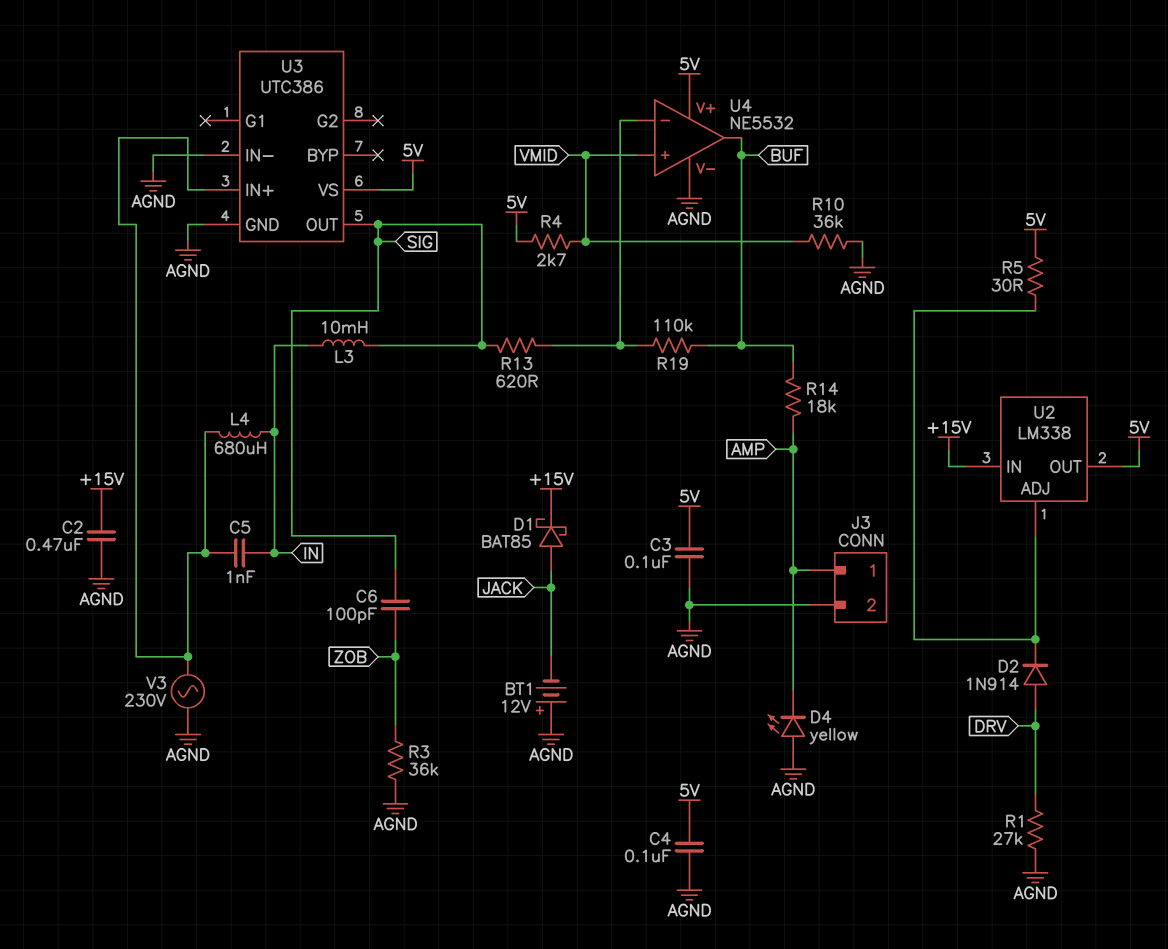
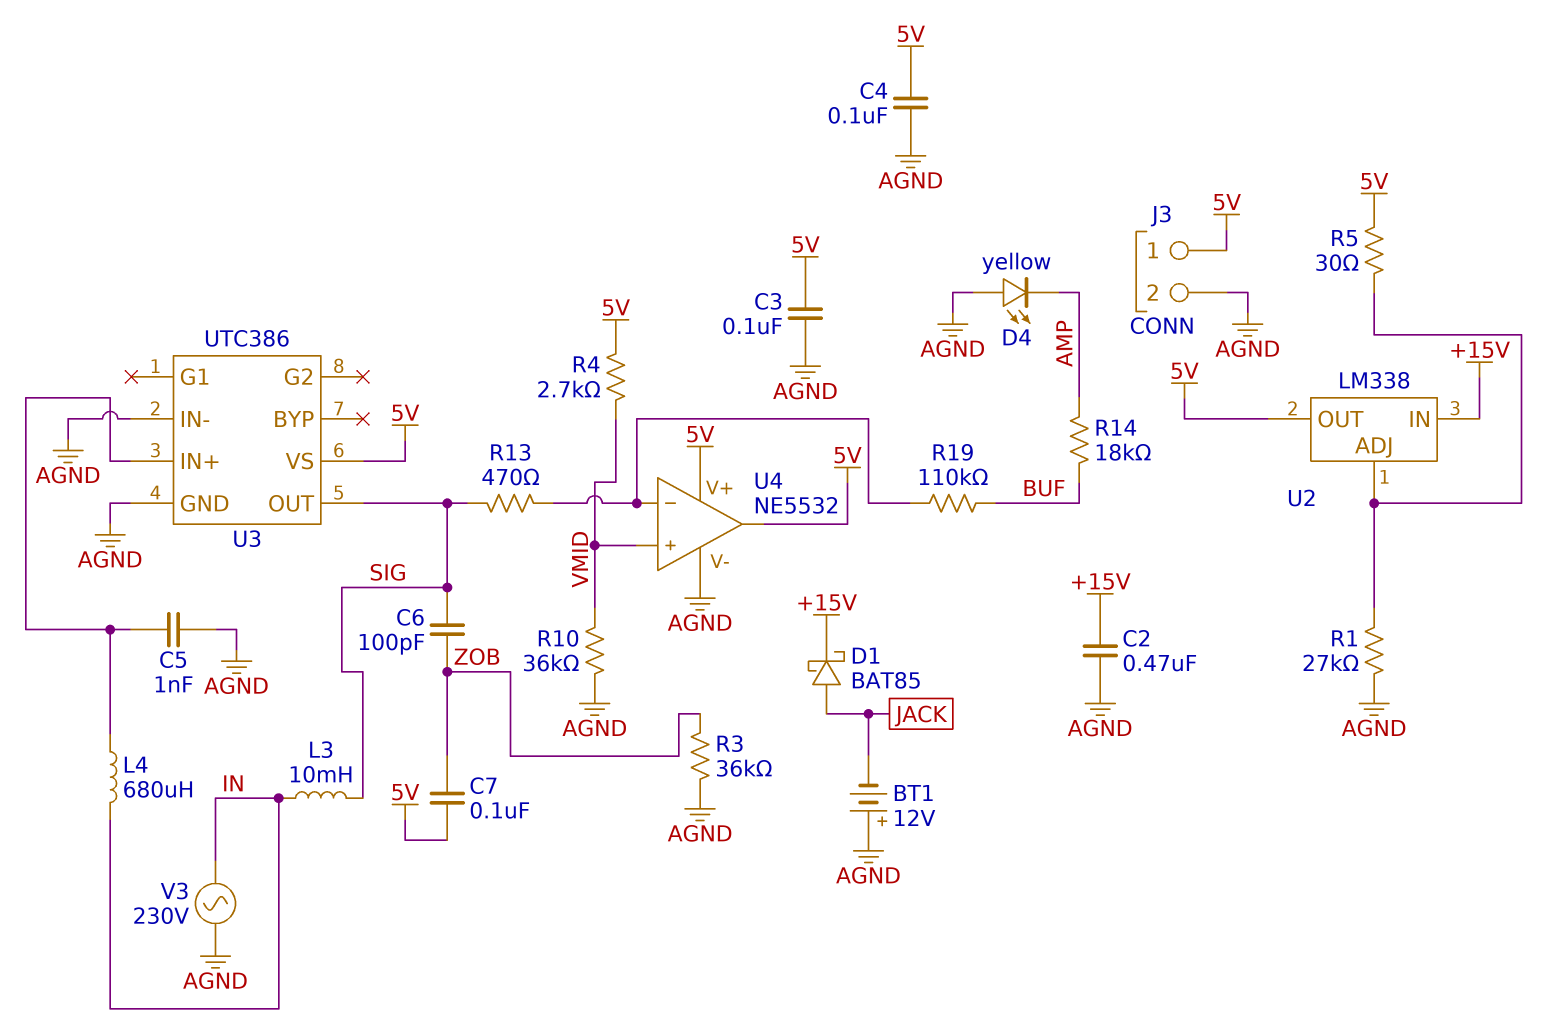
C5: 1nF (IN, U3/IN+) -> 1nF (AGND, U3/IN+)
C7: none -> 100nF (5V, ZOB)
D2: diode 1N914 (A DRV, K U2/ADJ) -> none
J3 pin 1: AMP -> 5V
R1: 27k (AGND, DRV) -> 27k (AGND, U2/ADJ)
R13: 620 (SIG, U4/in-) -> 470 (SIG, U4/in-)
U4 pin out: BUF -> 5V
V3: AC 230V (AGND, U3/IN+) -> AC 230V (AGND, IN)

